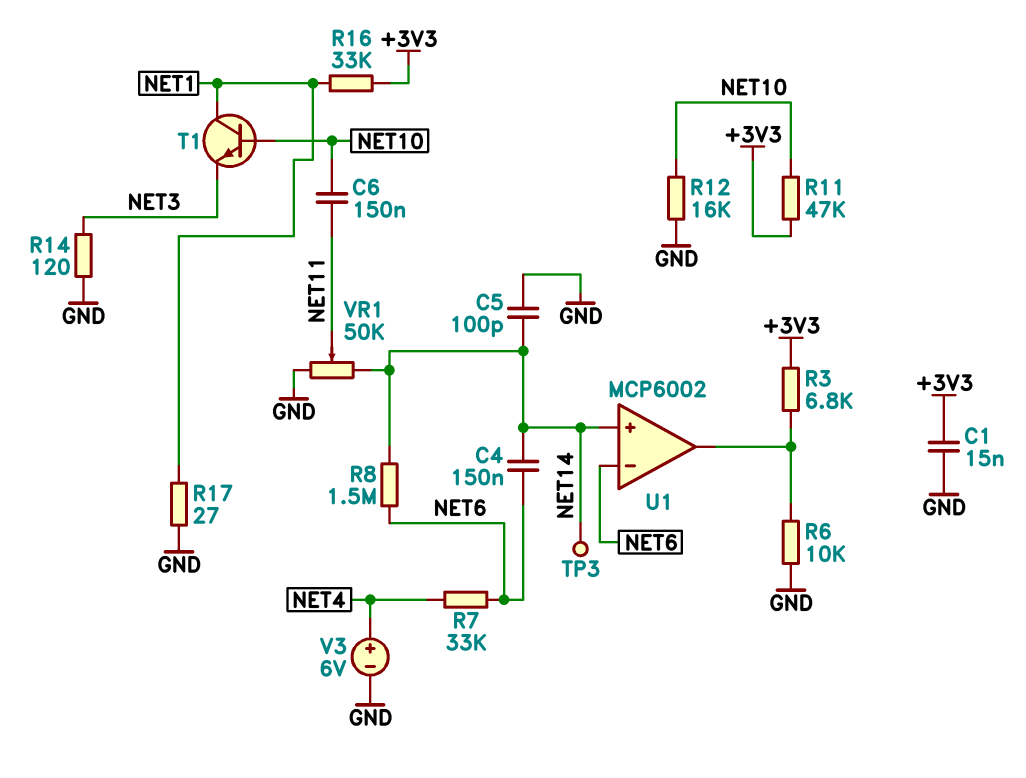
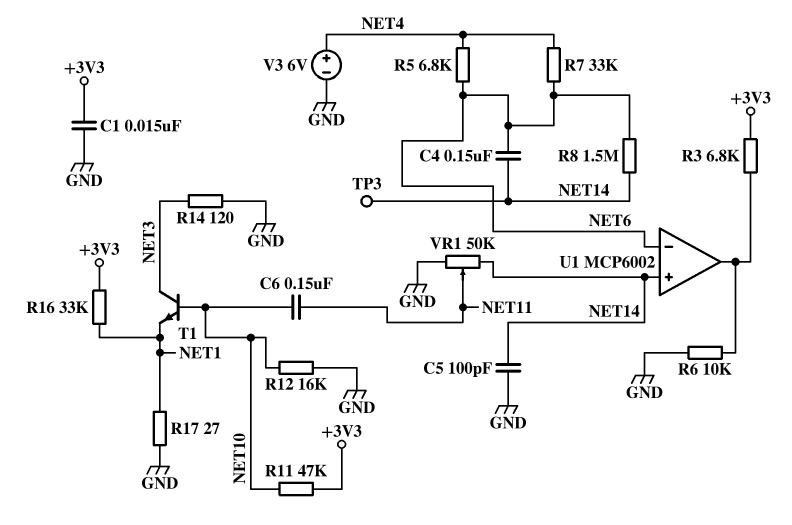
R5: none -> 6.8k (NET4, NET6)
T1: NPN (B NET10, C NET1, E NET3) -> NPN (B NET10, C NET3, E NET1)

